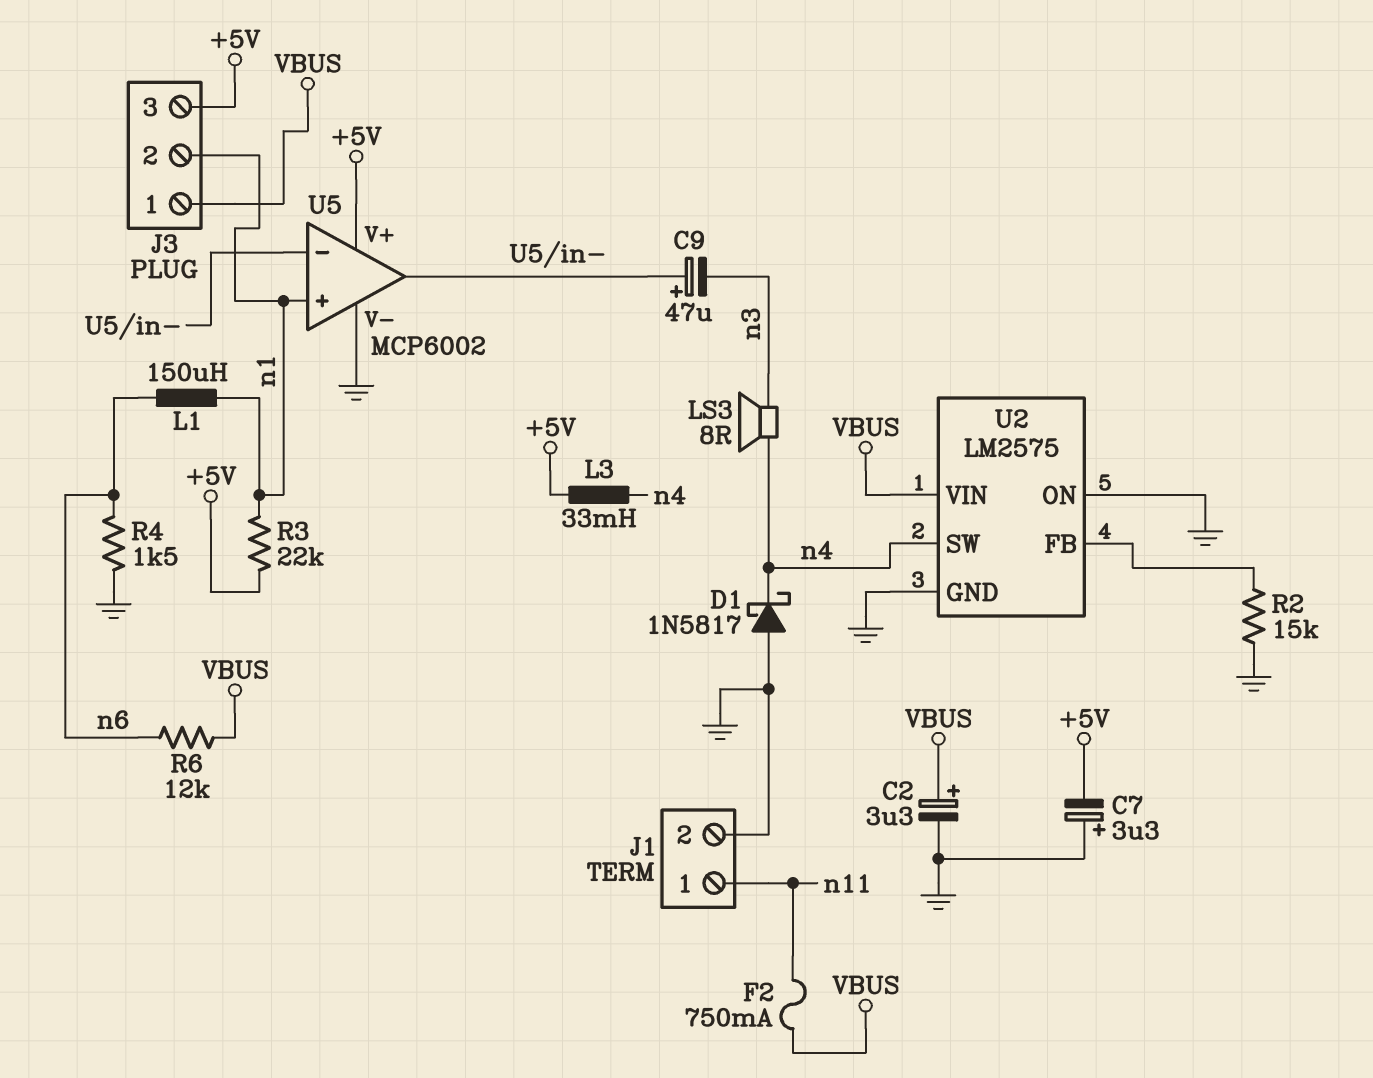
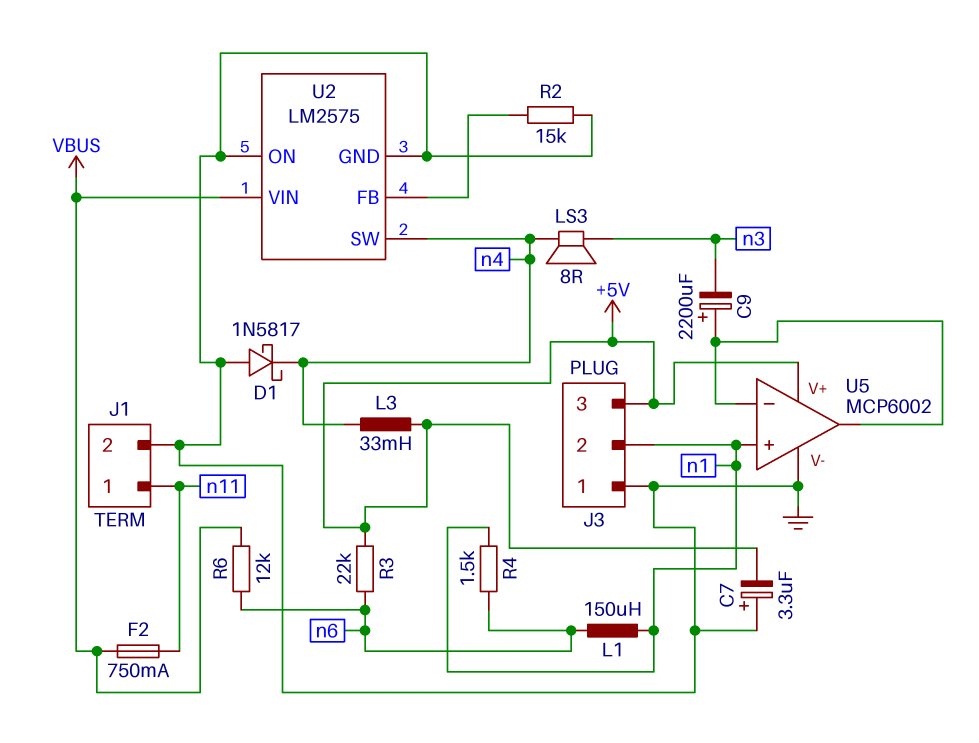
C2: 3.3uF (plus VBUS, minus GND) -> none
C9: 47uF (plus U5/in-, minus n3) -> 2200uF (plus U5/in-, minus n3)
J3 pin 1: VBUS -> GND
R3: 22k (+5V, n1) -> 22k (+5V, n6)
R4: 1.5k (GND, n6) -> 1.5k (n1, n6)

